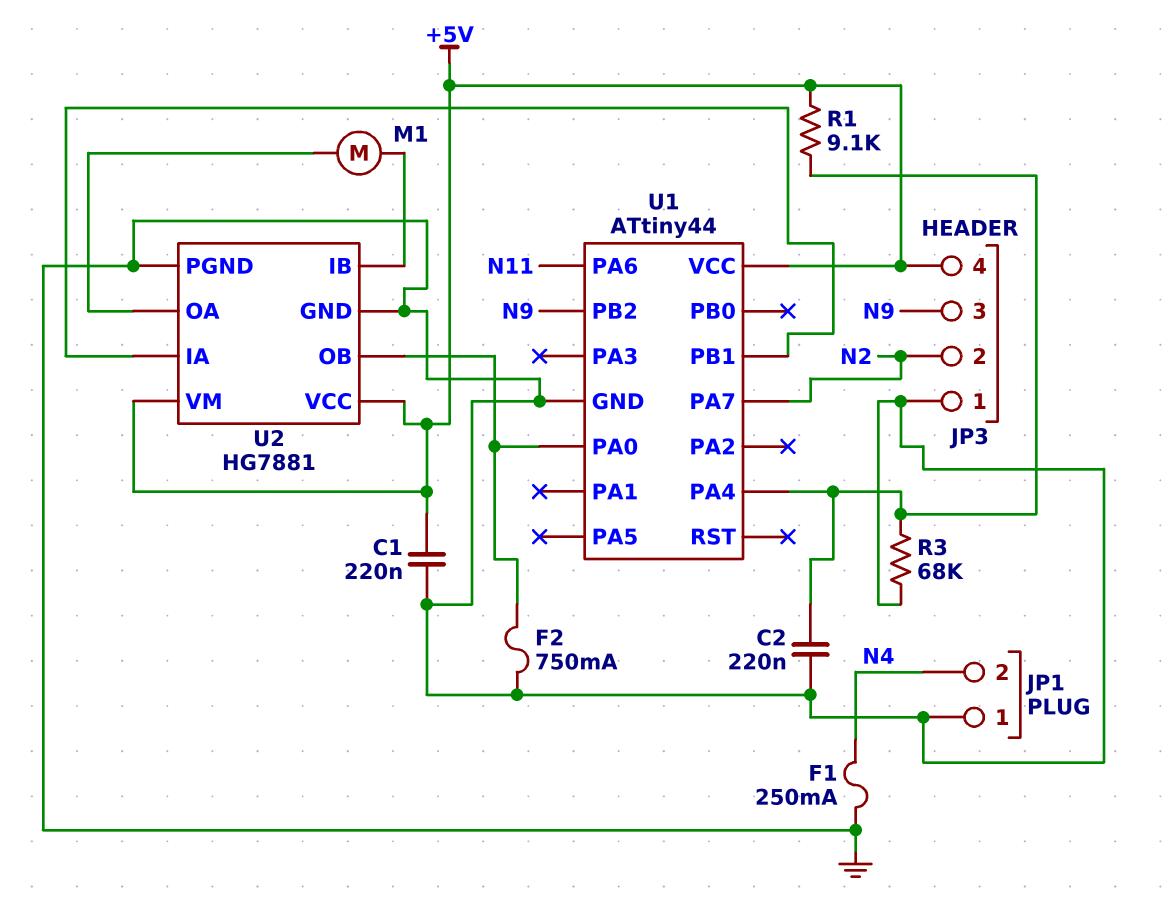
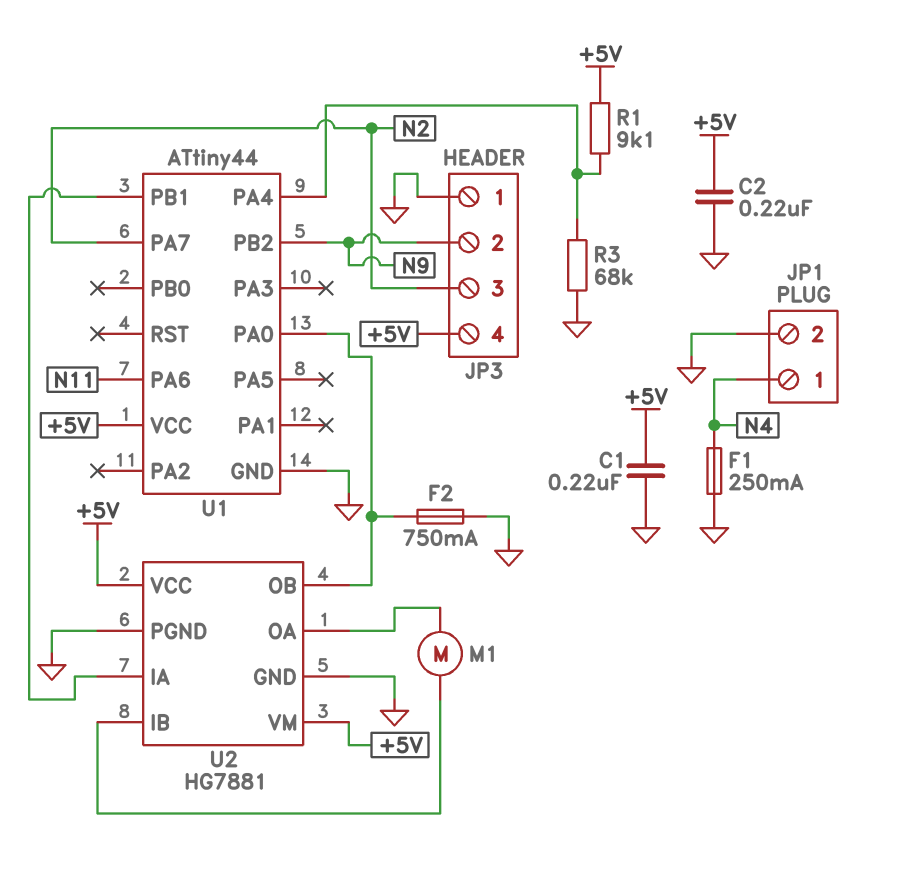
C2: 220nF (GND, U1/PA4) -> 220nF (+5V, GND)
JP1 pin 1: GND -> N4
JP1 pin 2: N4 -> GND
JP3 pin 2: N2 -> N9
JP3 pin 3: N9 -> N2

